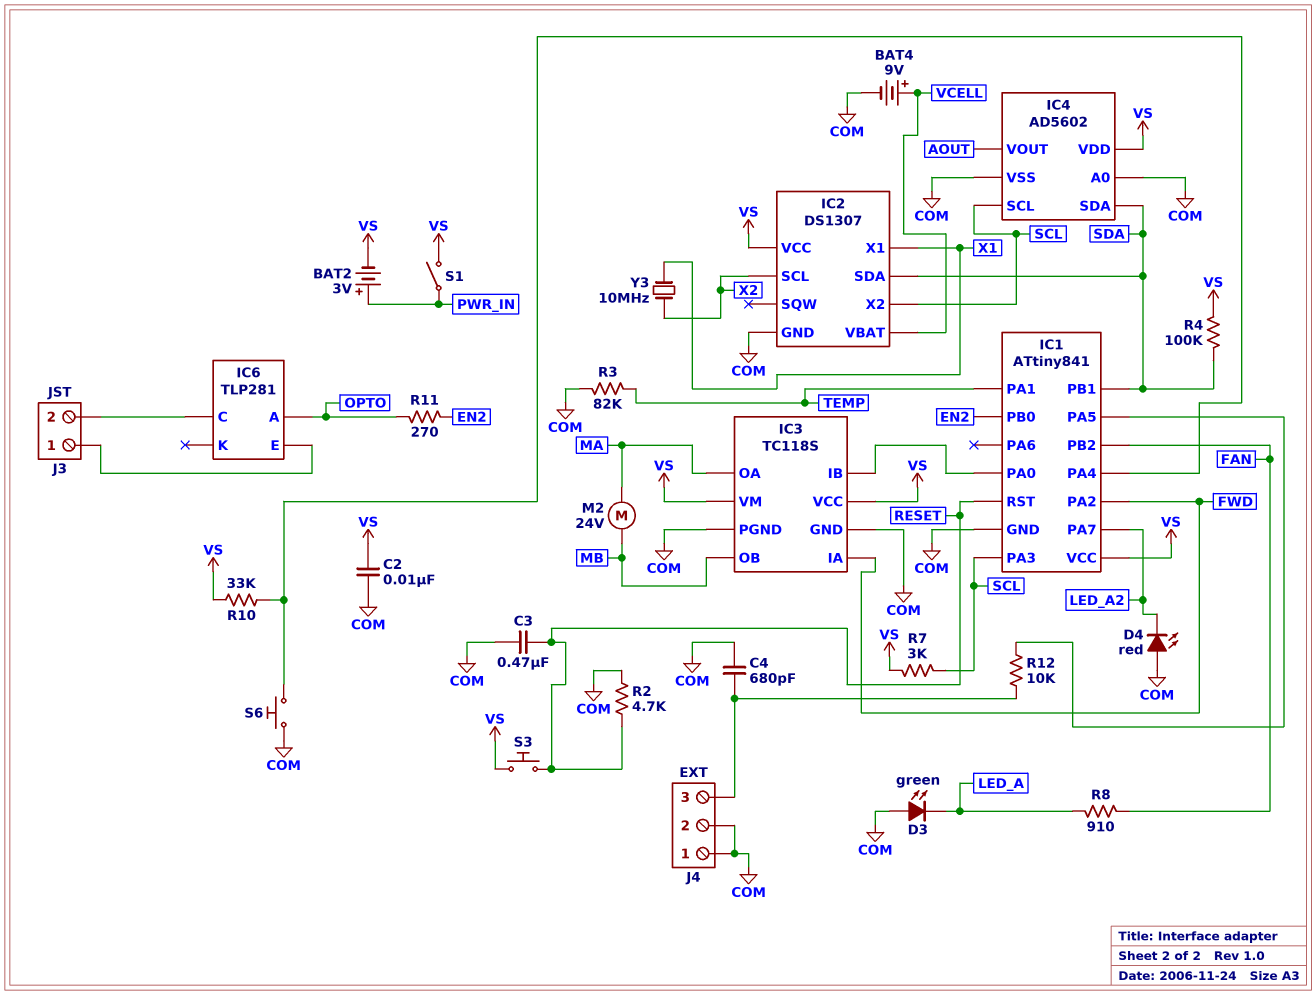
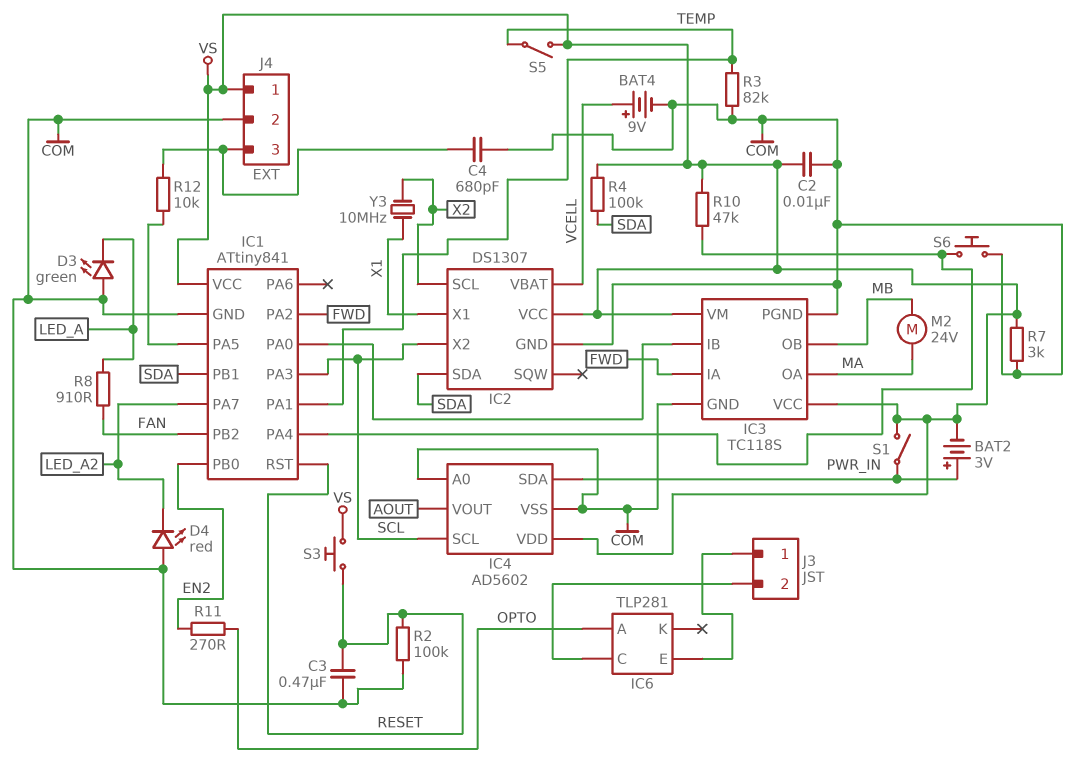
IC4 pin SDA: SDA -> PWR_IN
J4 pin 1: COM -> VS
R2: 4.7k (COM, RESET) -> 100k (COM, RESET)
R7: 3k (SCL, VS) -> 3k (COM, VS)
R10: 33k (IC1/PA4, VS) -> 47k (IC1/PA4, VS)
S5: none -> switch (TEMP, VS)

